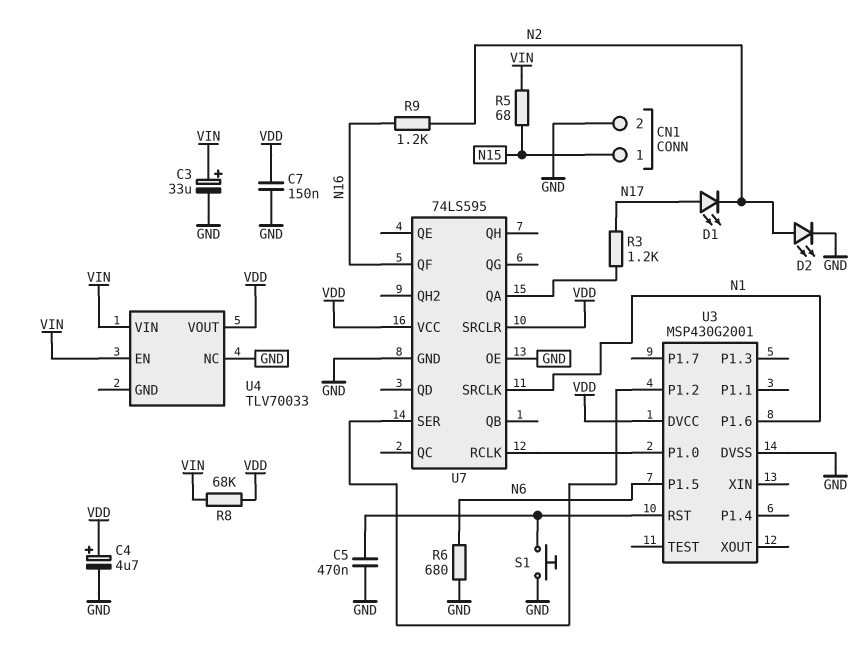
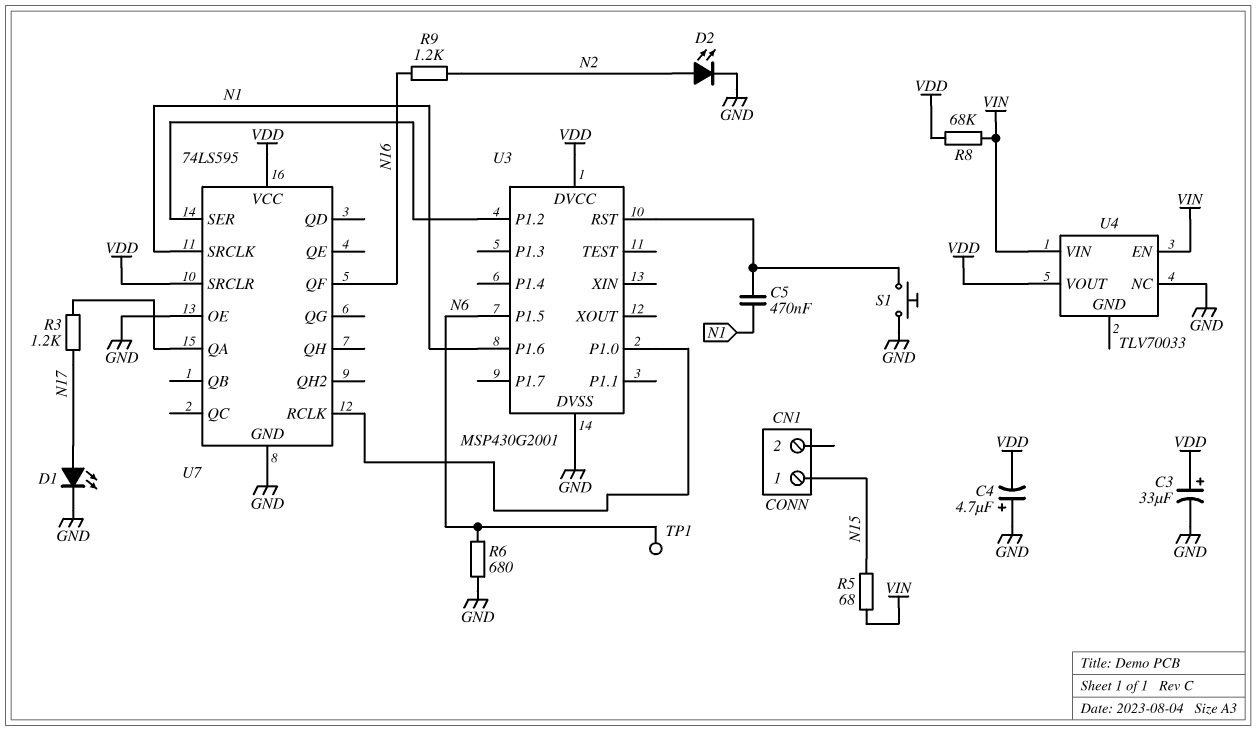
C3: 33uF (plus VIN, minus GND) -> 33uF (plus VDD, minus GND)
C4: 4.7uF (plus VDD, minus GND) -> 4.7uF (plus GND, minus VDD)
C5: 470nF (GND, U3/RST) -> 470nF (N1, U3/RST)
C7: 150nF (GND, VDD) -> none
CN1 pin 2: GND -> none
D1: LED (A N17, K N2) -> LED (A N17, K GND)
TP1: none -> test point (N6)

